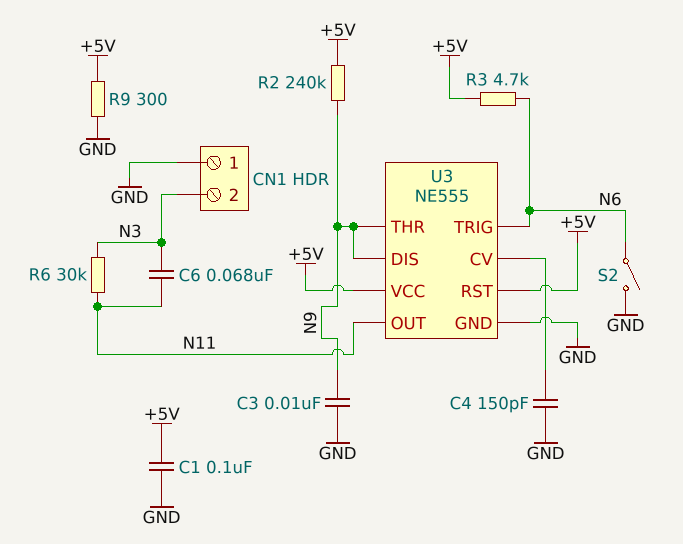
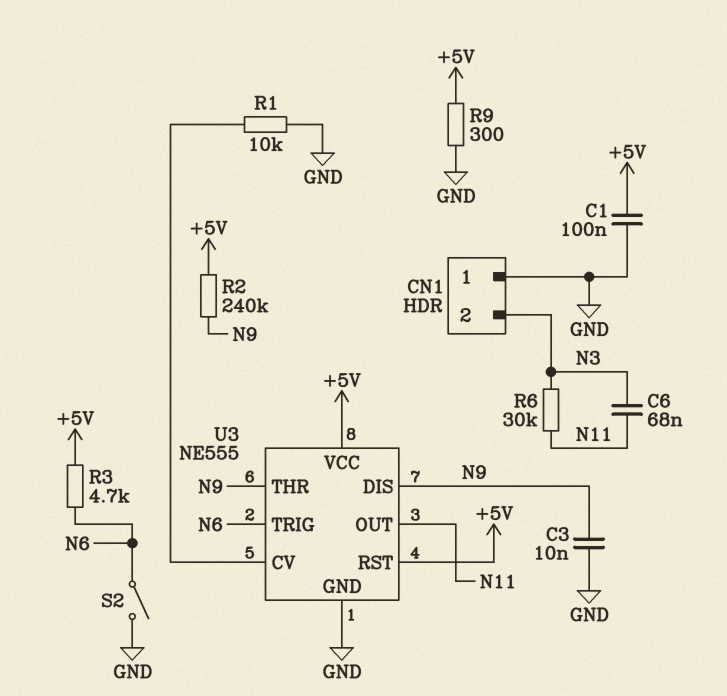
C4: 150pF (GND, U3/CV) -> none
R1: none -> 10k (GND, U3/CV)

